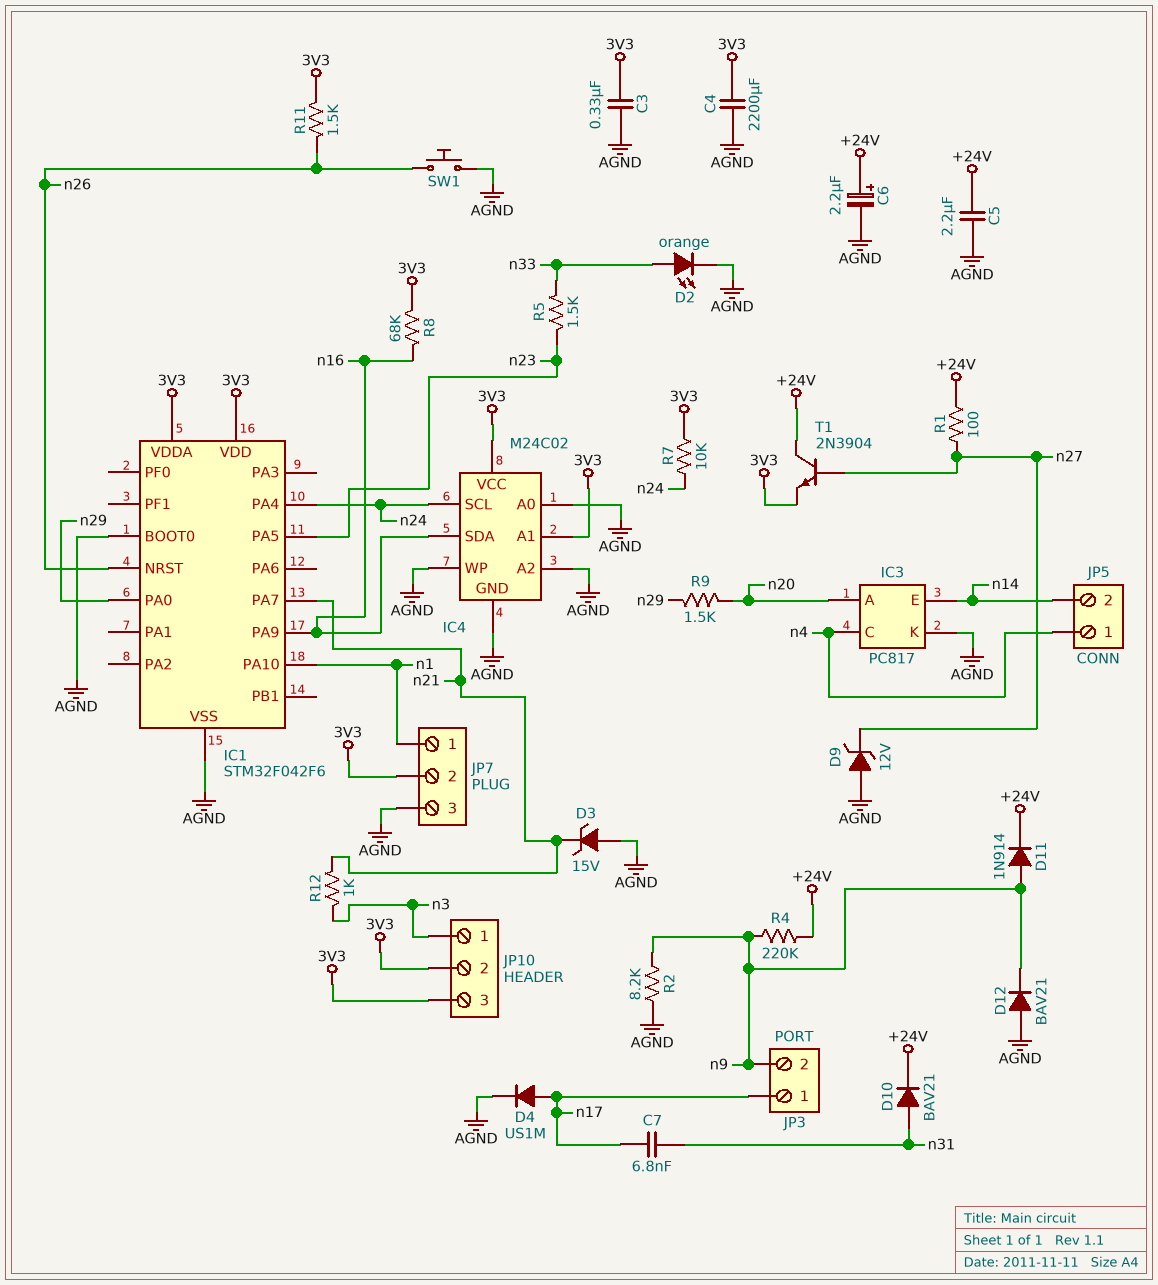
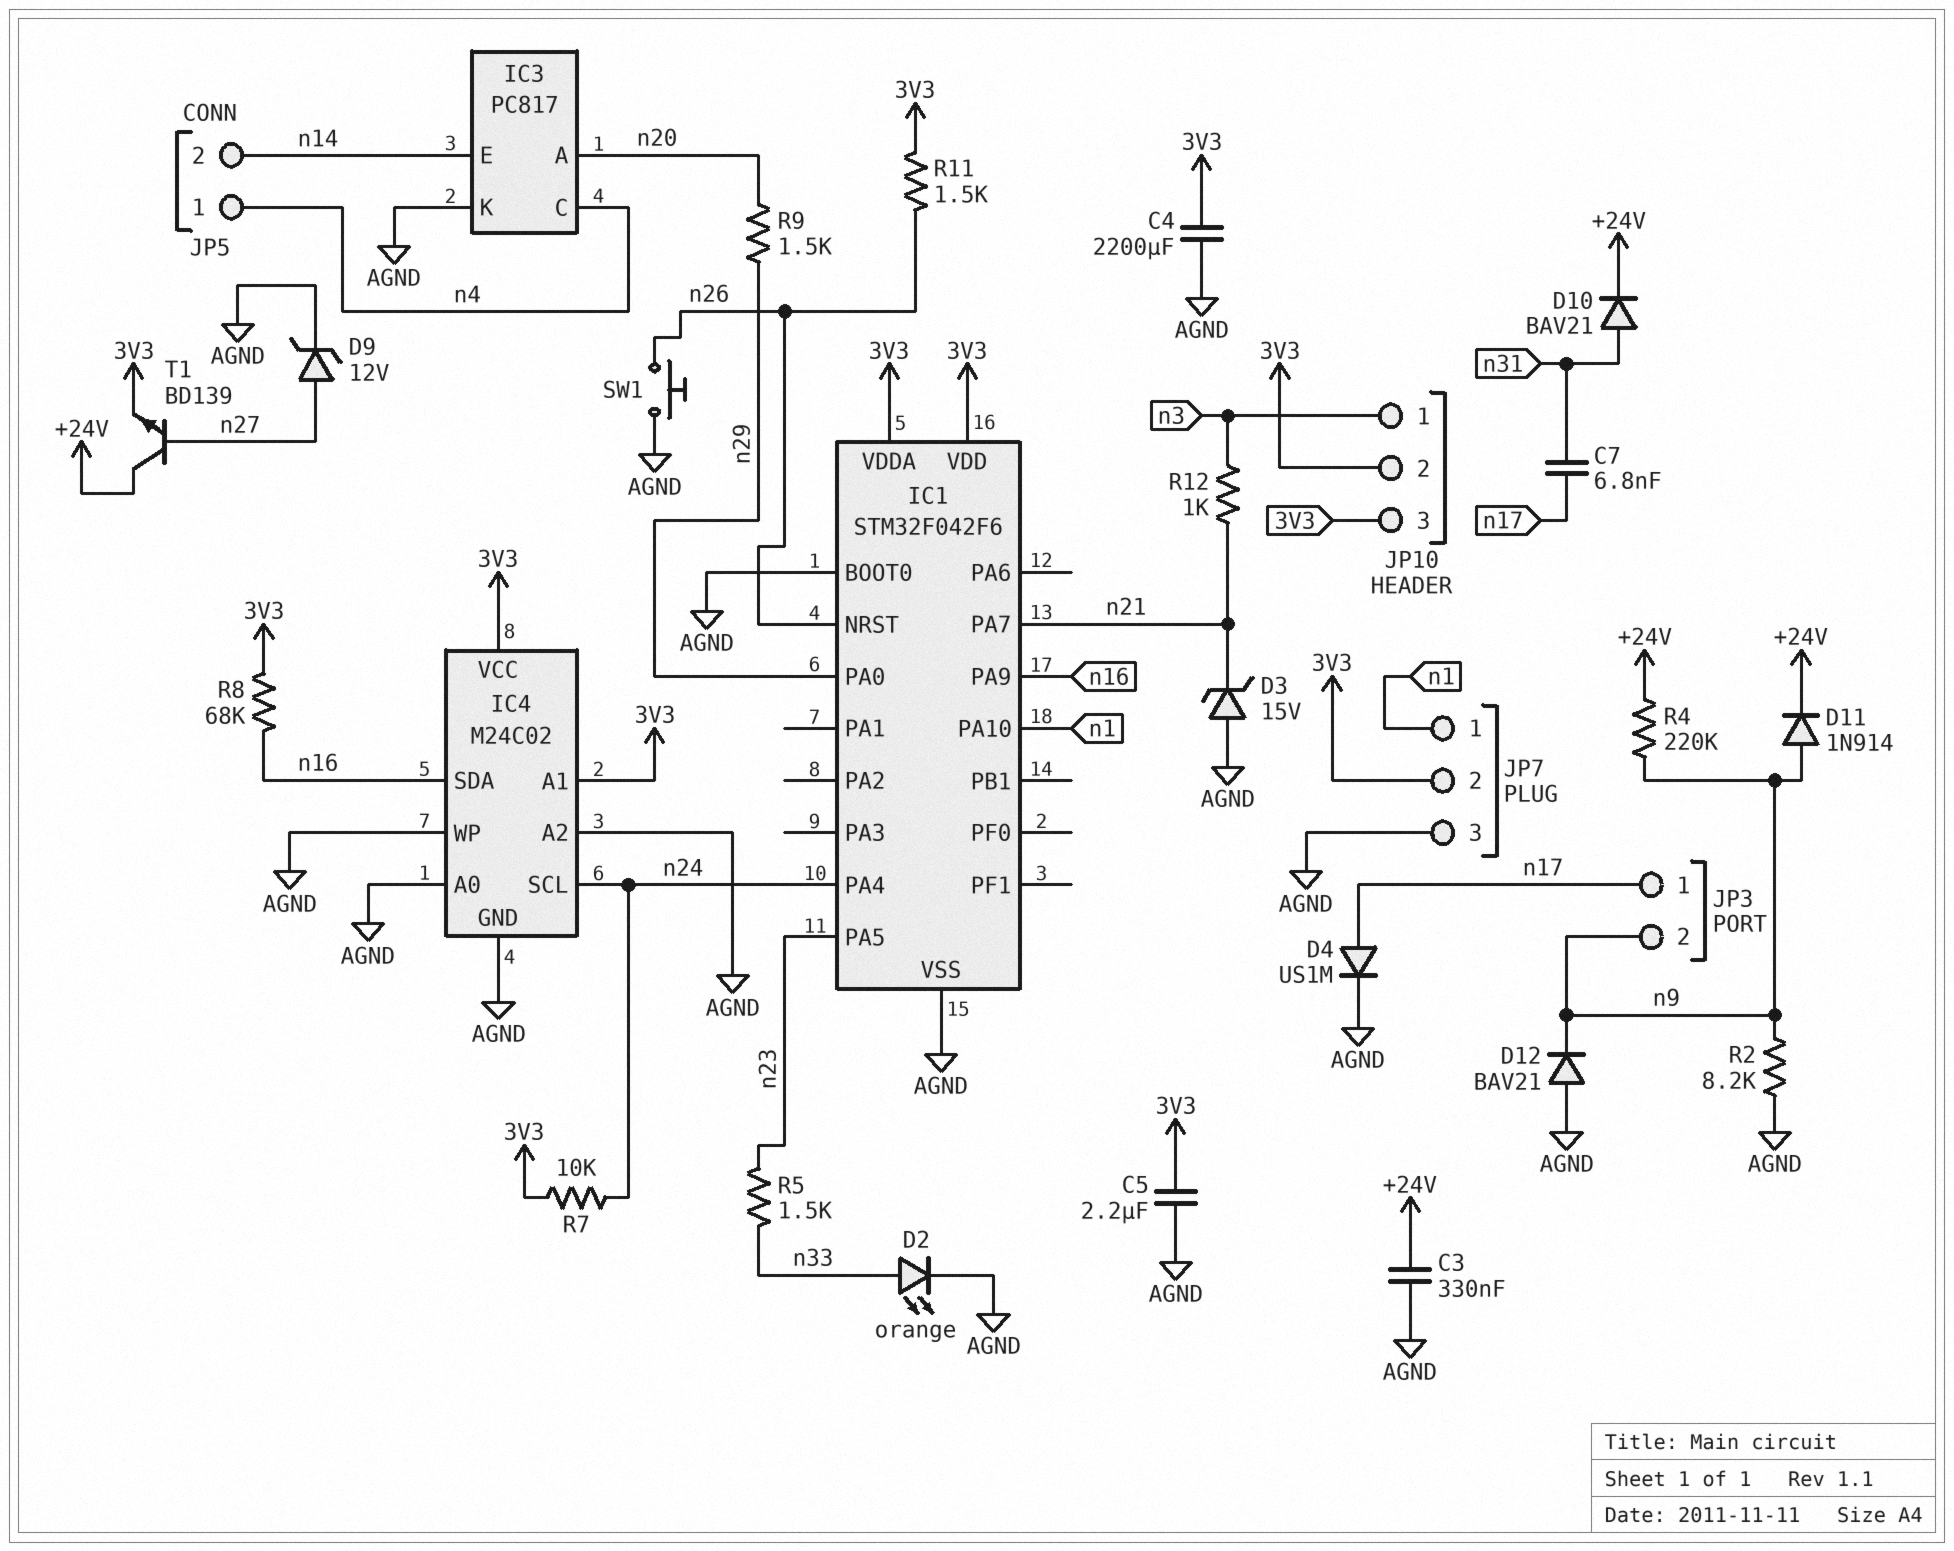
C3: 330nF (3V3, AGND) -> 330nF (+24V, AGND)
C5: 2.2uF (+24V, AGND) -> 2.2uF (3V3, AGND)
C6: 2.2uF (plus +24V, minus AGND) -> none
D9: zener 12V (A AGND, K n27) -> zener 12V (A n27, K AGND)
R1: 100 (+24V, n27) -> none
T1: NPN 2N3904 (B n27, C +24V, E 3V3) -> NPN BD139 (B n27, C +24V, E 3V3)

